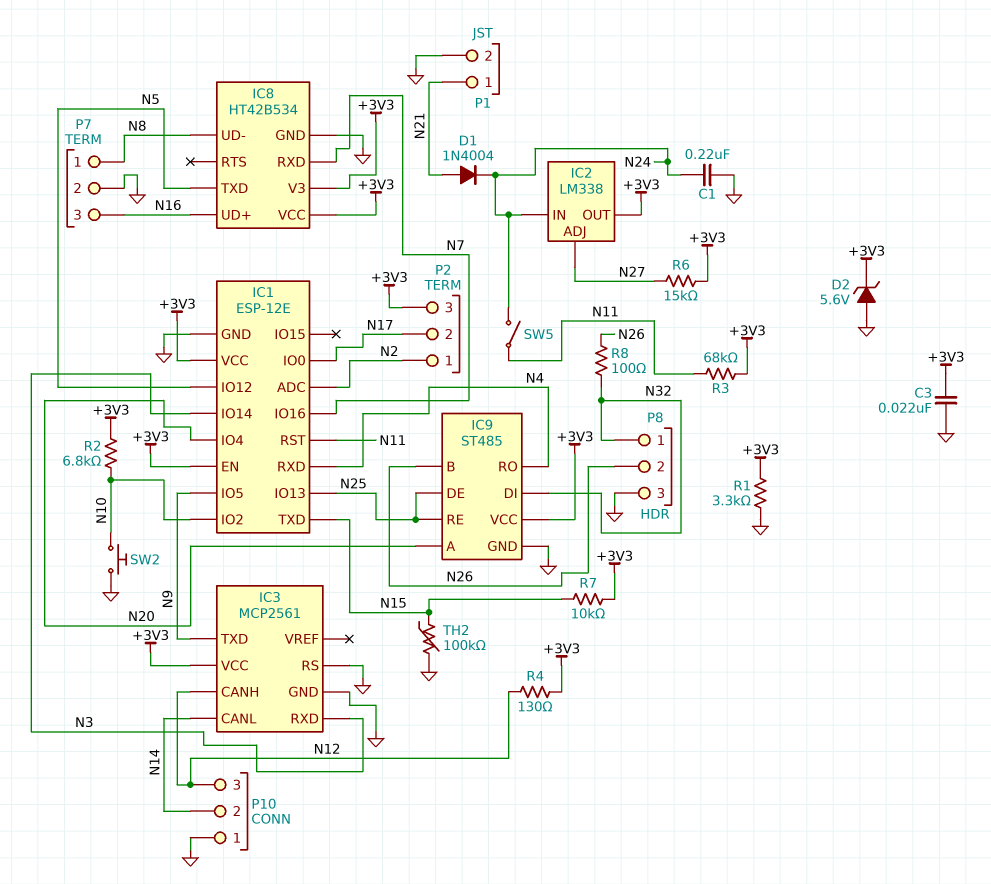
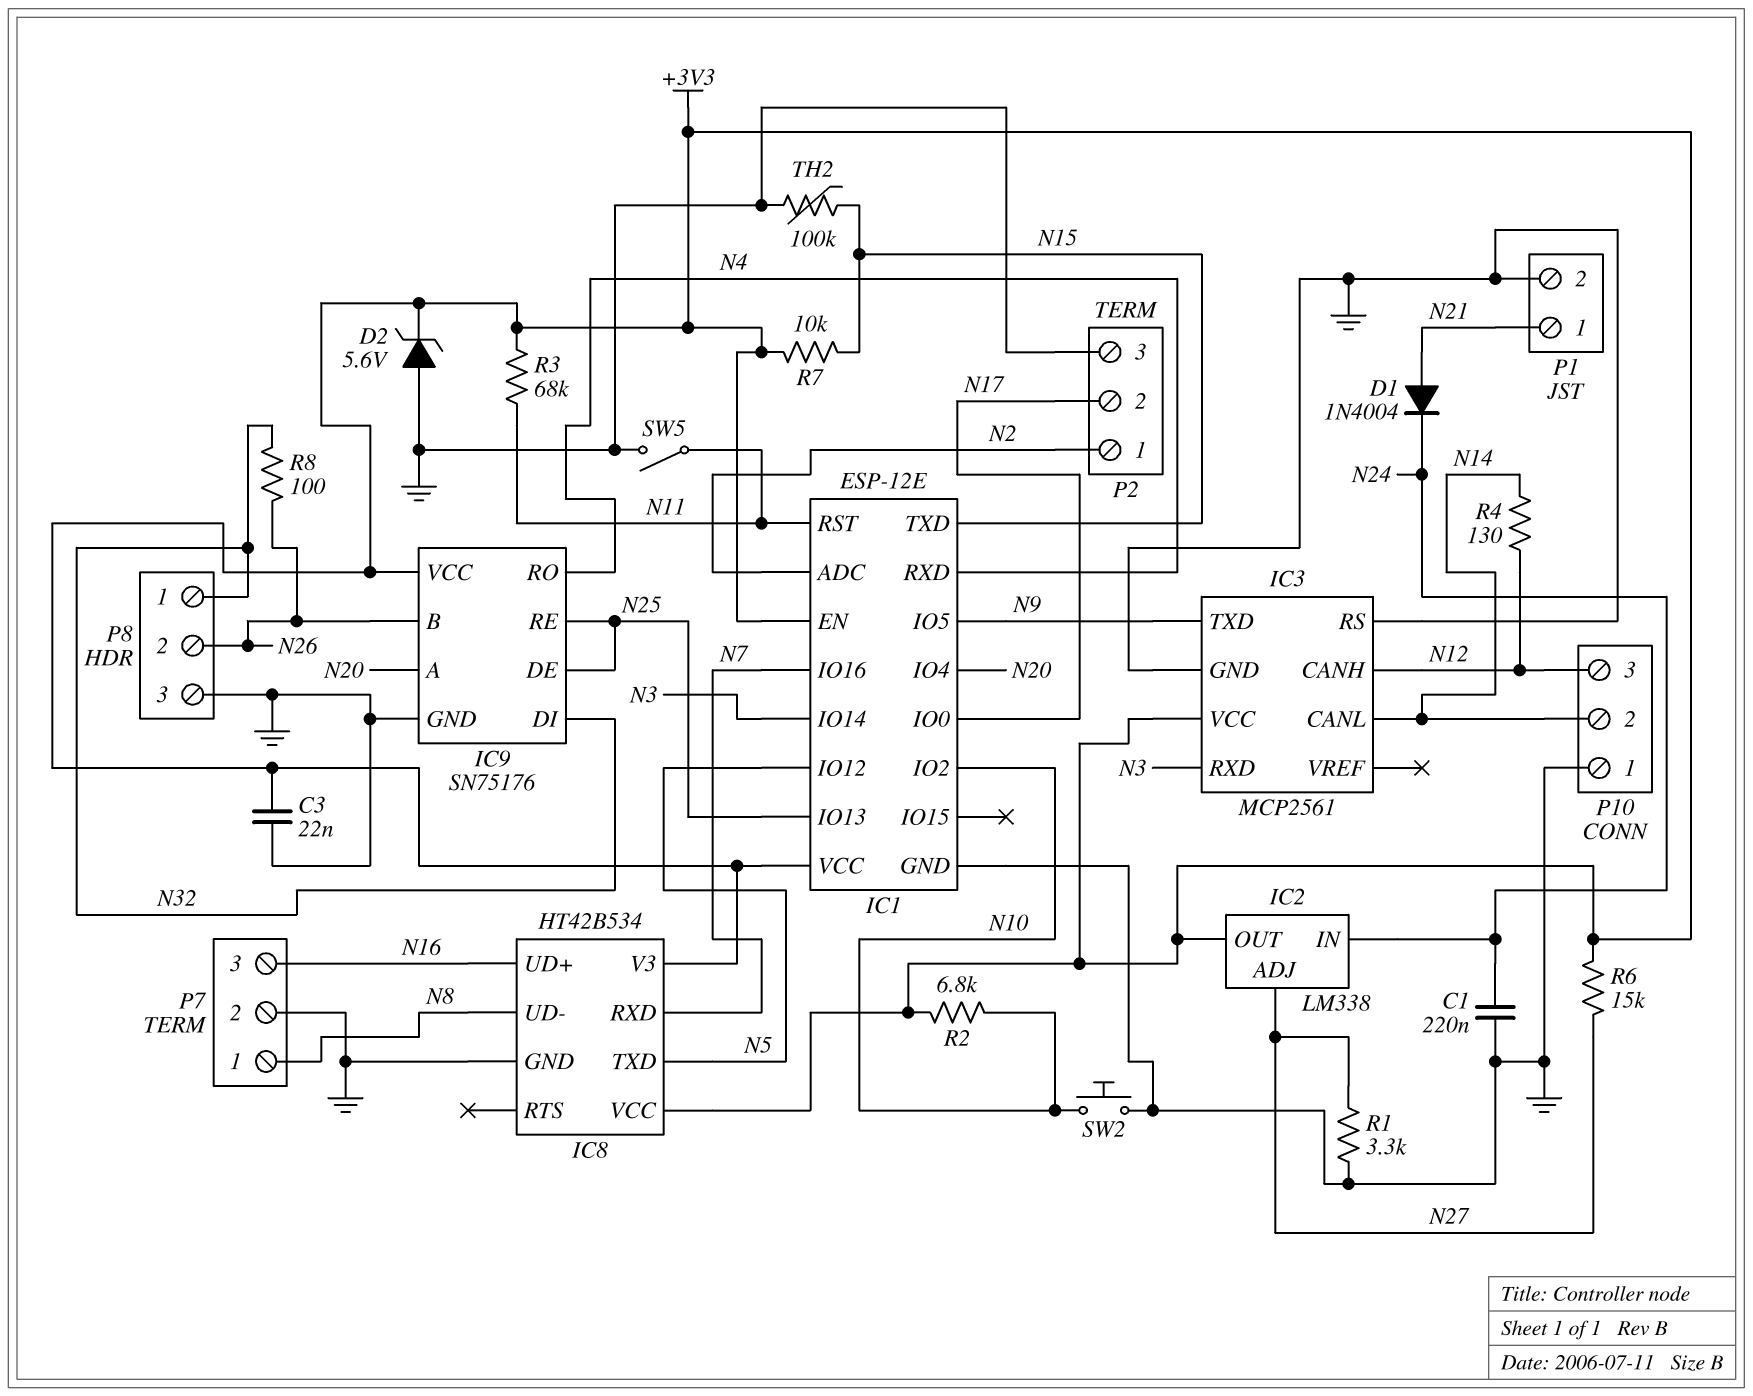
IC9: ST485 -> SN75176
P2 pin 3: +3V3 -> GND
R1: 3.3k (+3V3, GND) -> 3.3k (GND, N27)
R4: 130 (+3V3, N12) -> 130 (N12, N14)
SW5: switch (N11, N24) -> switch (GND, N11)

